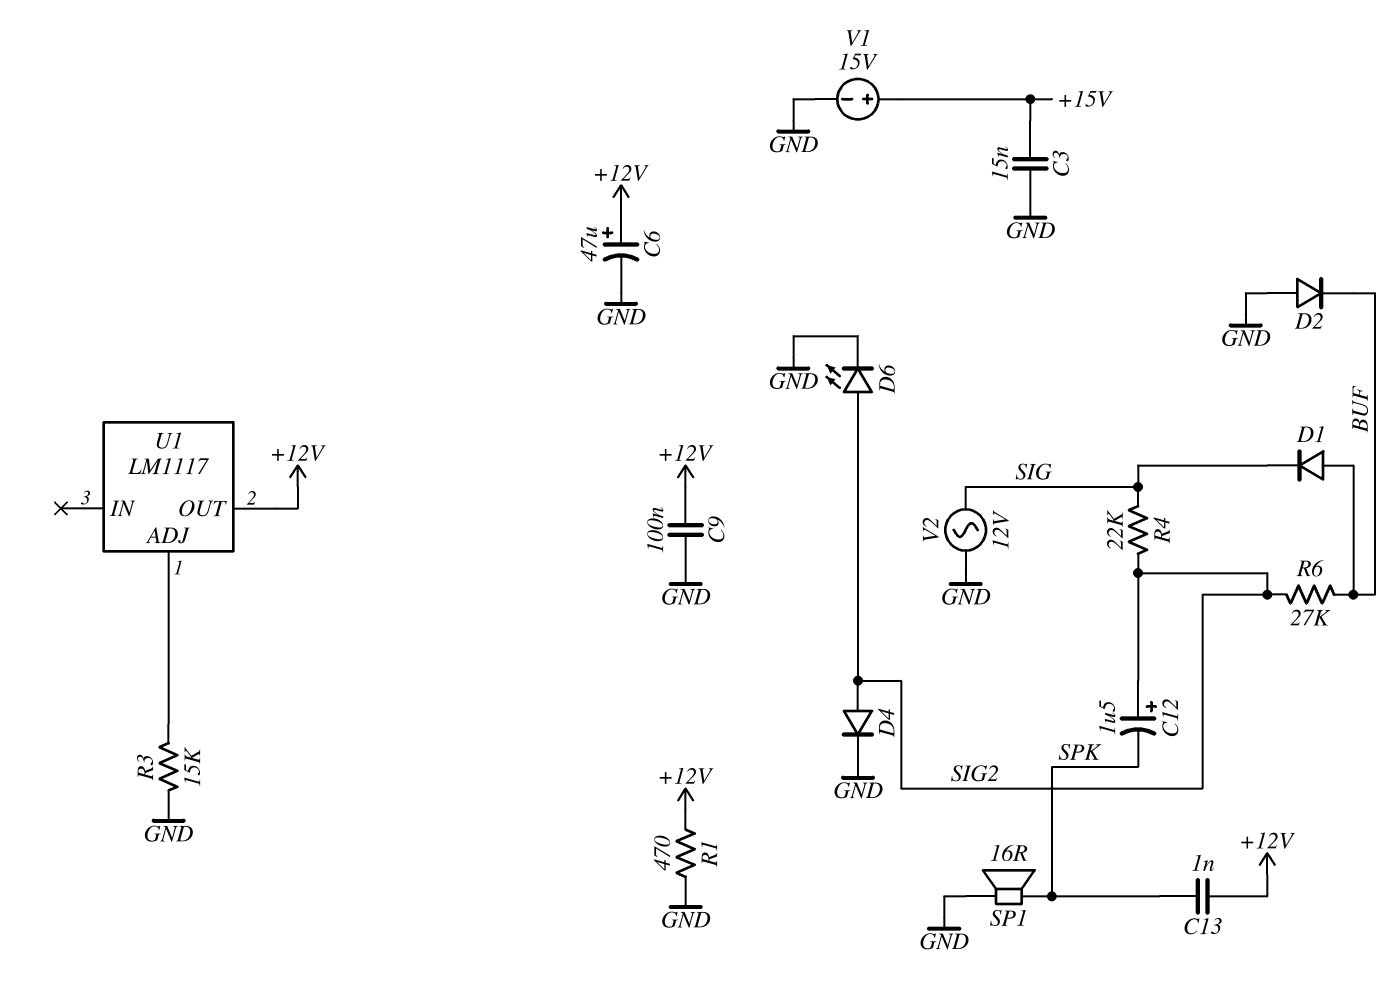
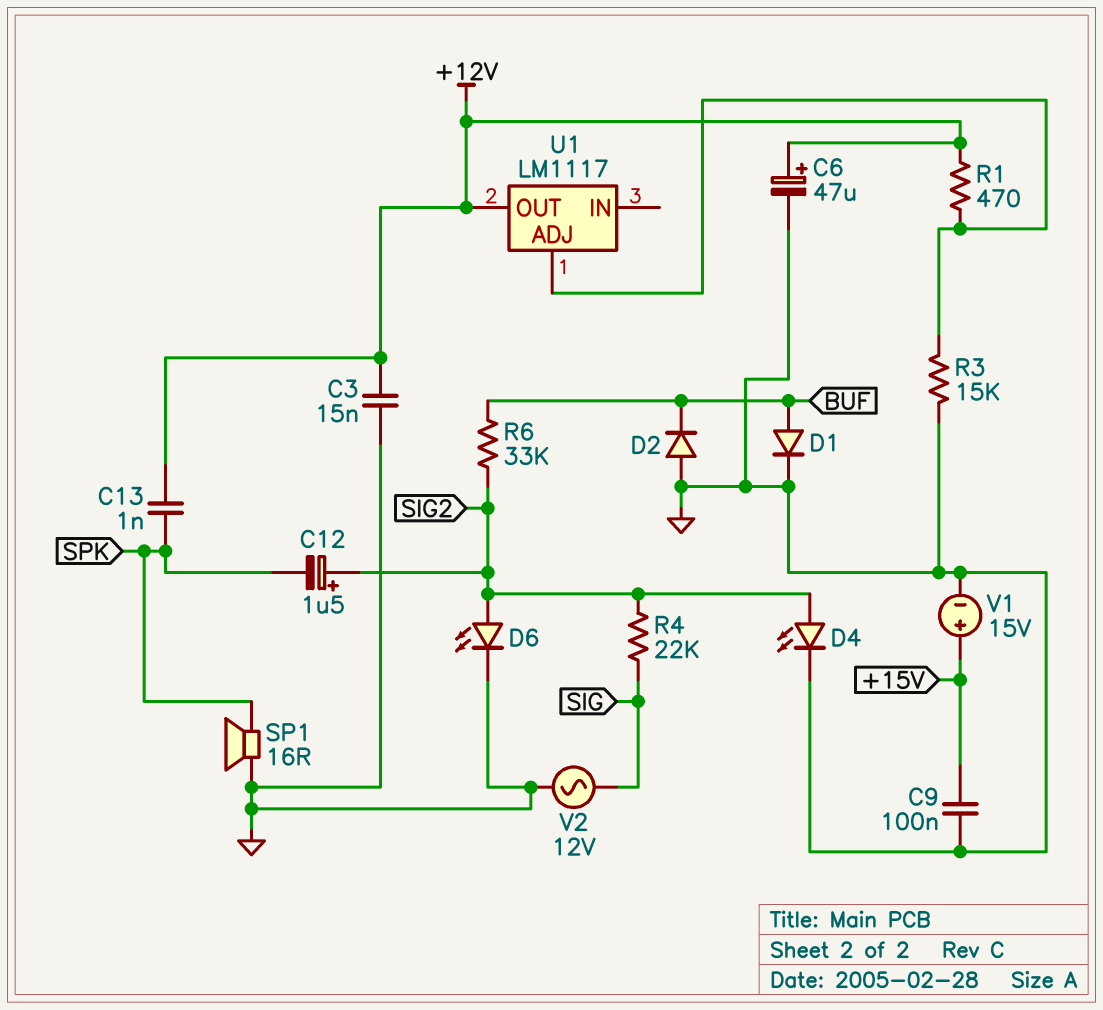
C3: 15nF (+15V, GND) -> 15nF (+12V, GND)
C9: 100nF (+12V, GND) -> 100nF (+15V, GND)
D1: diode (A BUF, K SIG) -> diode (A BUF, K GND)
D4: diode (A SIG2, K GND) -> LED (A SIG2, K GND)
R1: 470 (+12V, GND) -> 470 (+12V, U1/ADJ)
R6: 27k (BUF, SIG2) -> 33k (BUF, SIG2)

